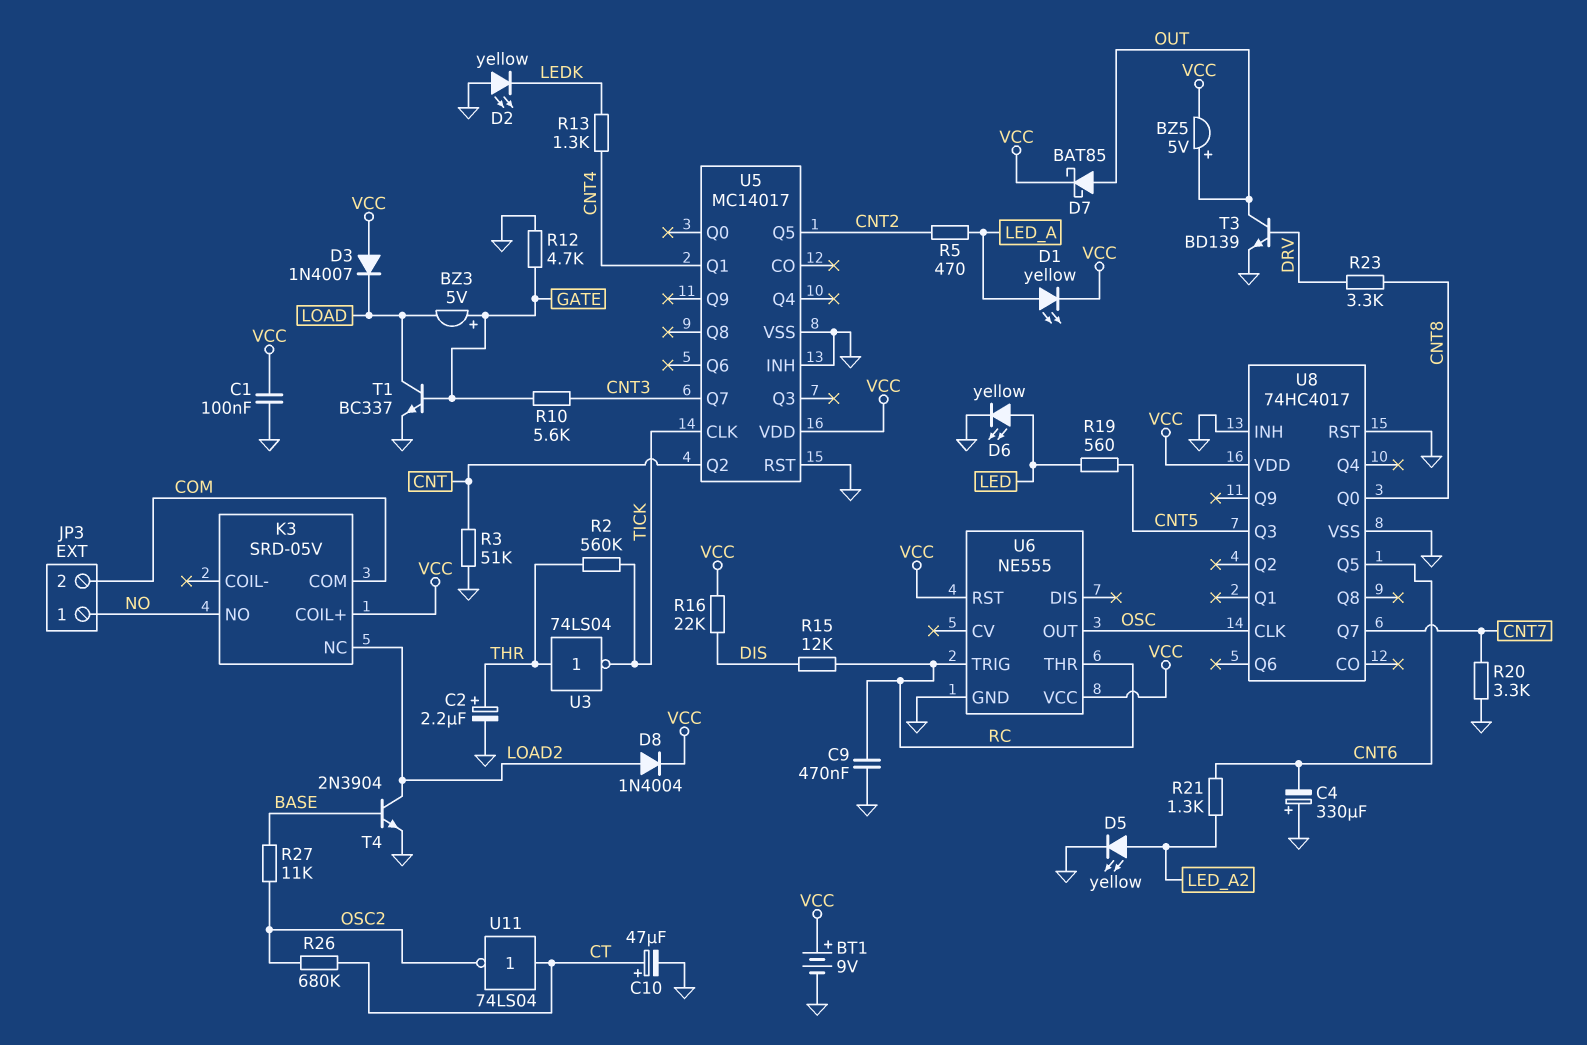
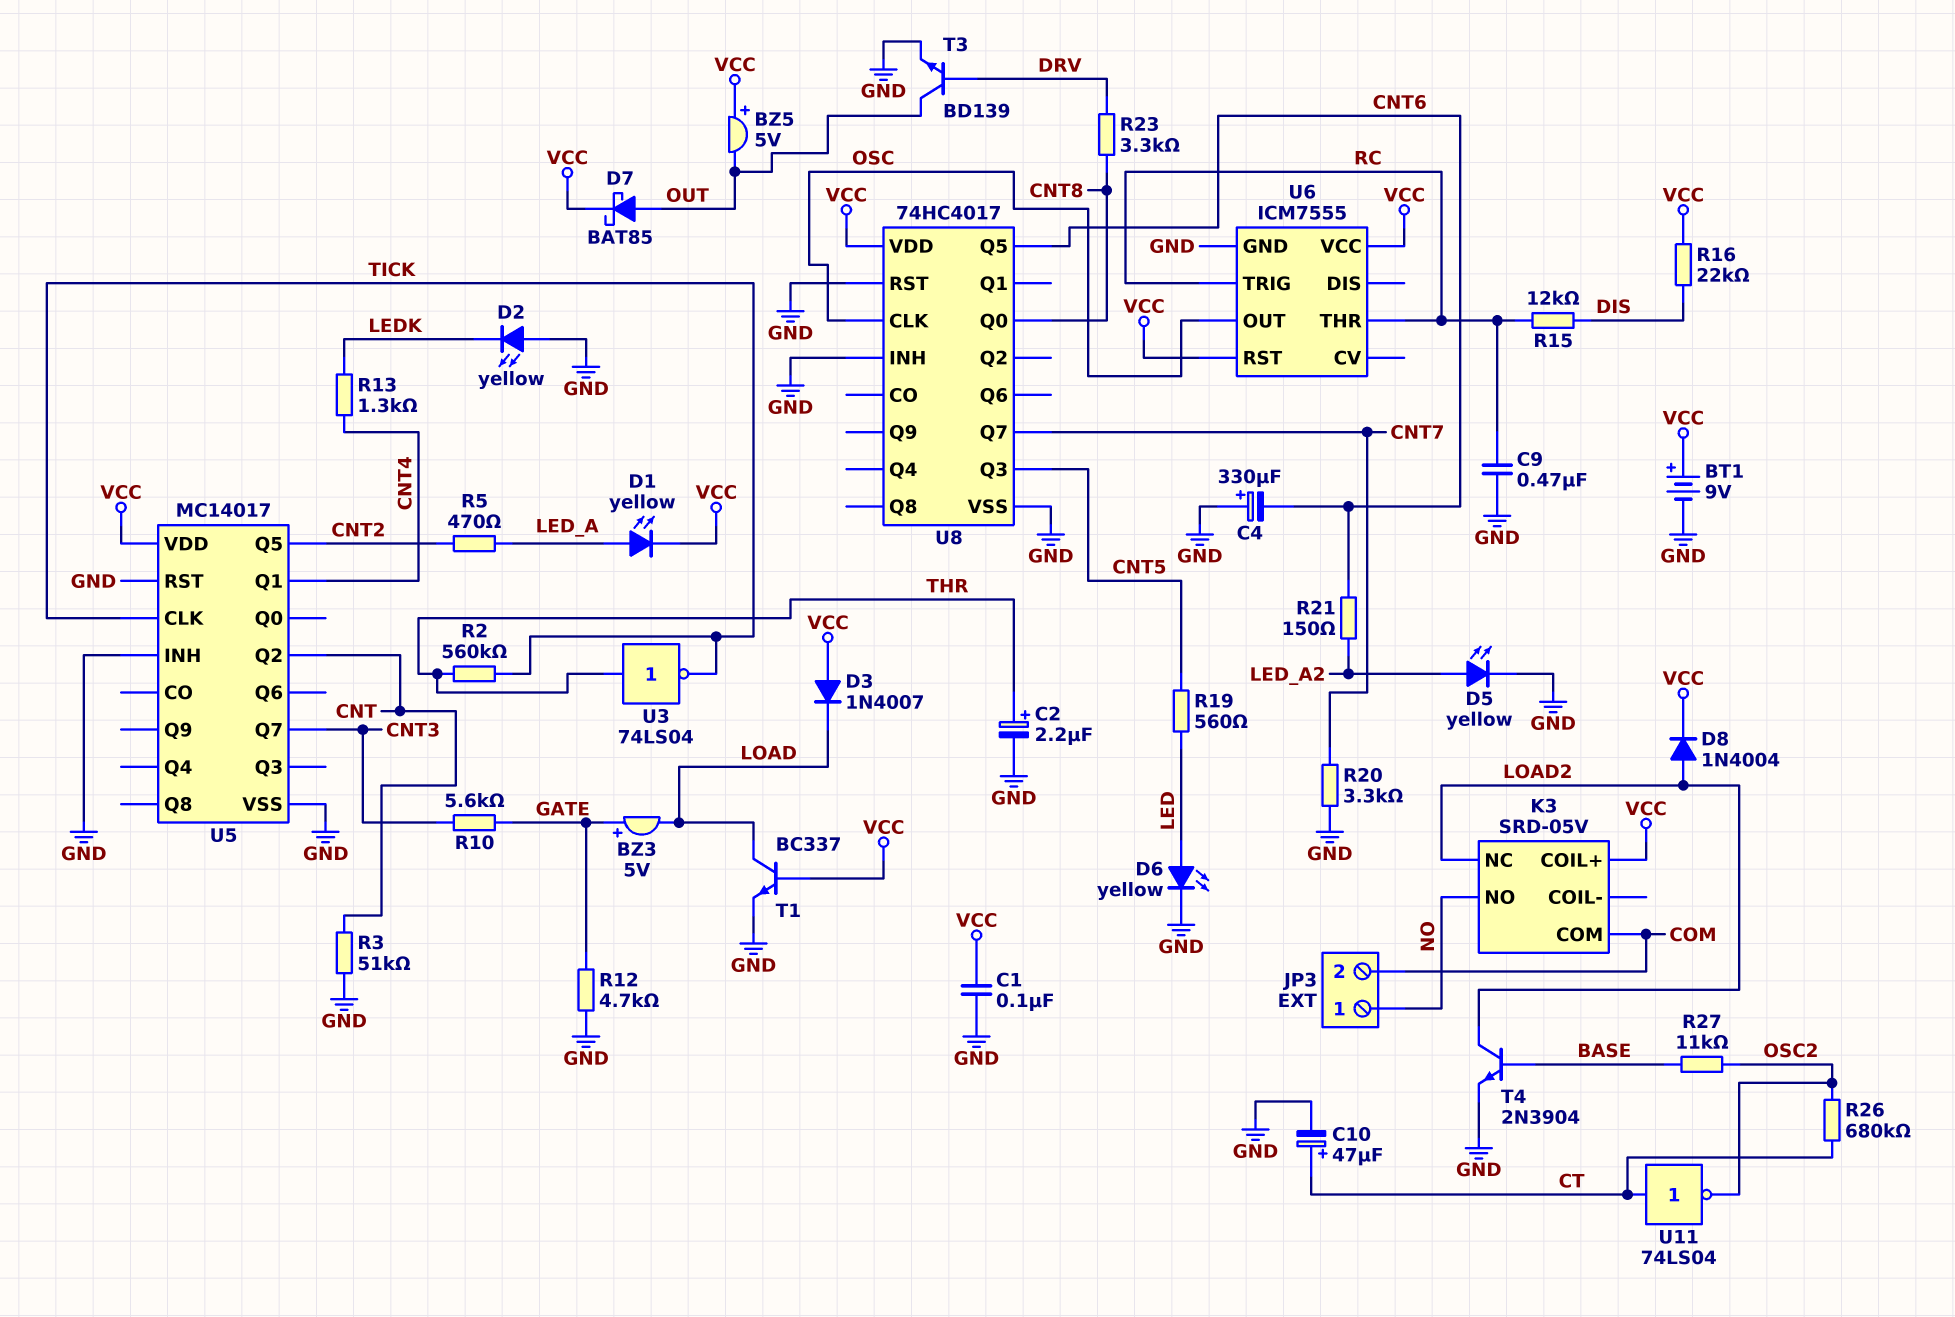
BZ5: buzzer 5V (plus OUT, minus VCC) -> buzzer 5V (plus VCC, minus OUT)
R21: 1.3k (CNT6, LED_A2) -> 150 (CNT6, LED_A2)
T1: NPN BC337 (B GATE, C LOAD, E GND) -> NPN BC337 (B VCC, C LOAD, E GND)
U6: NE555 -> ICM7555

